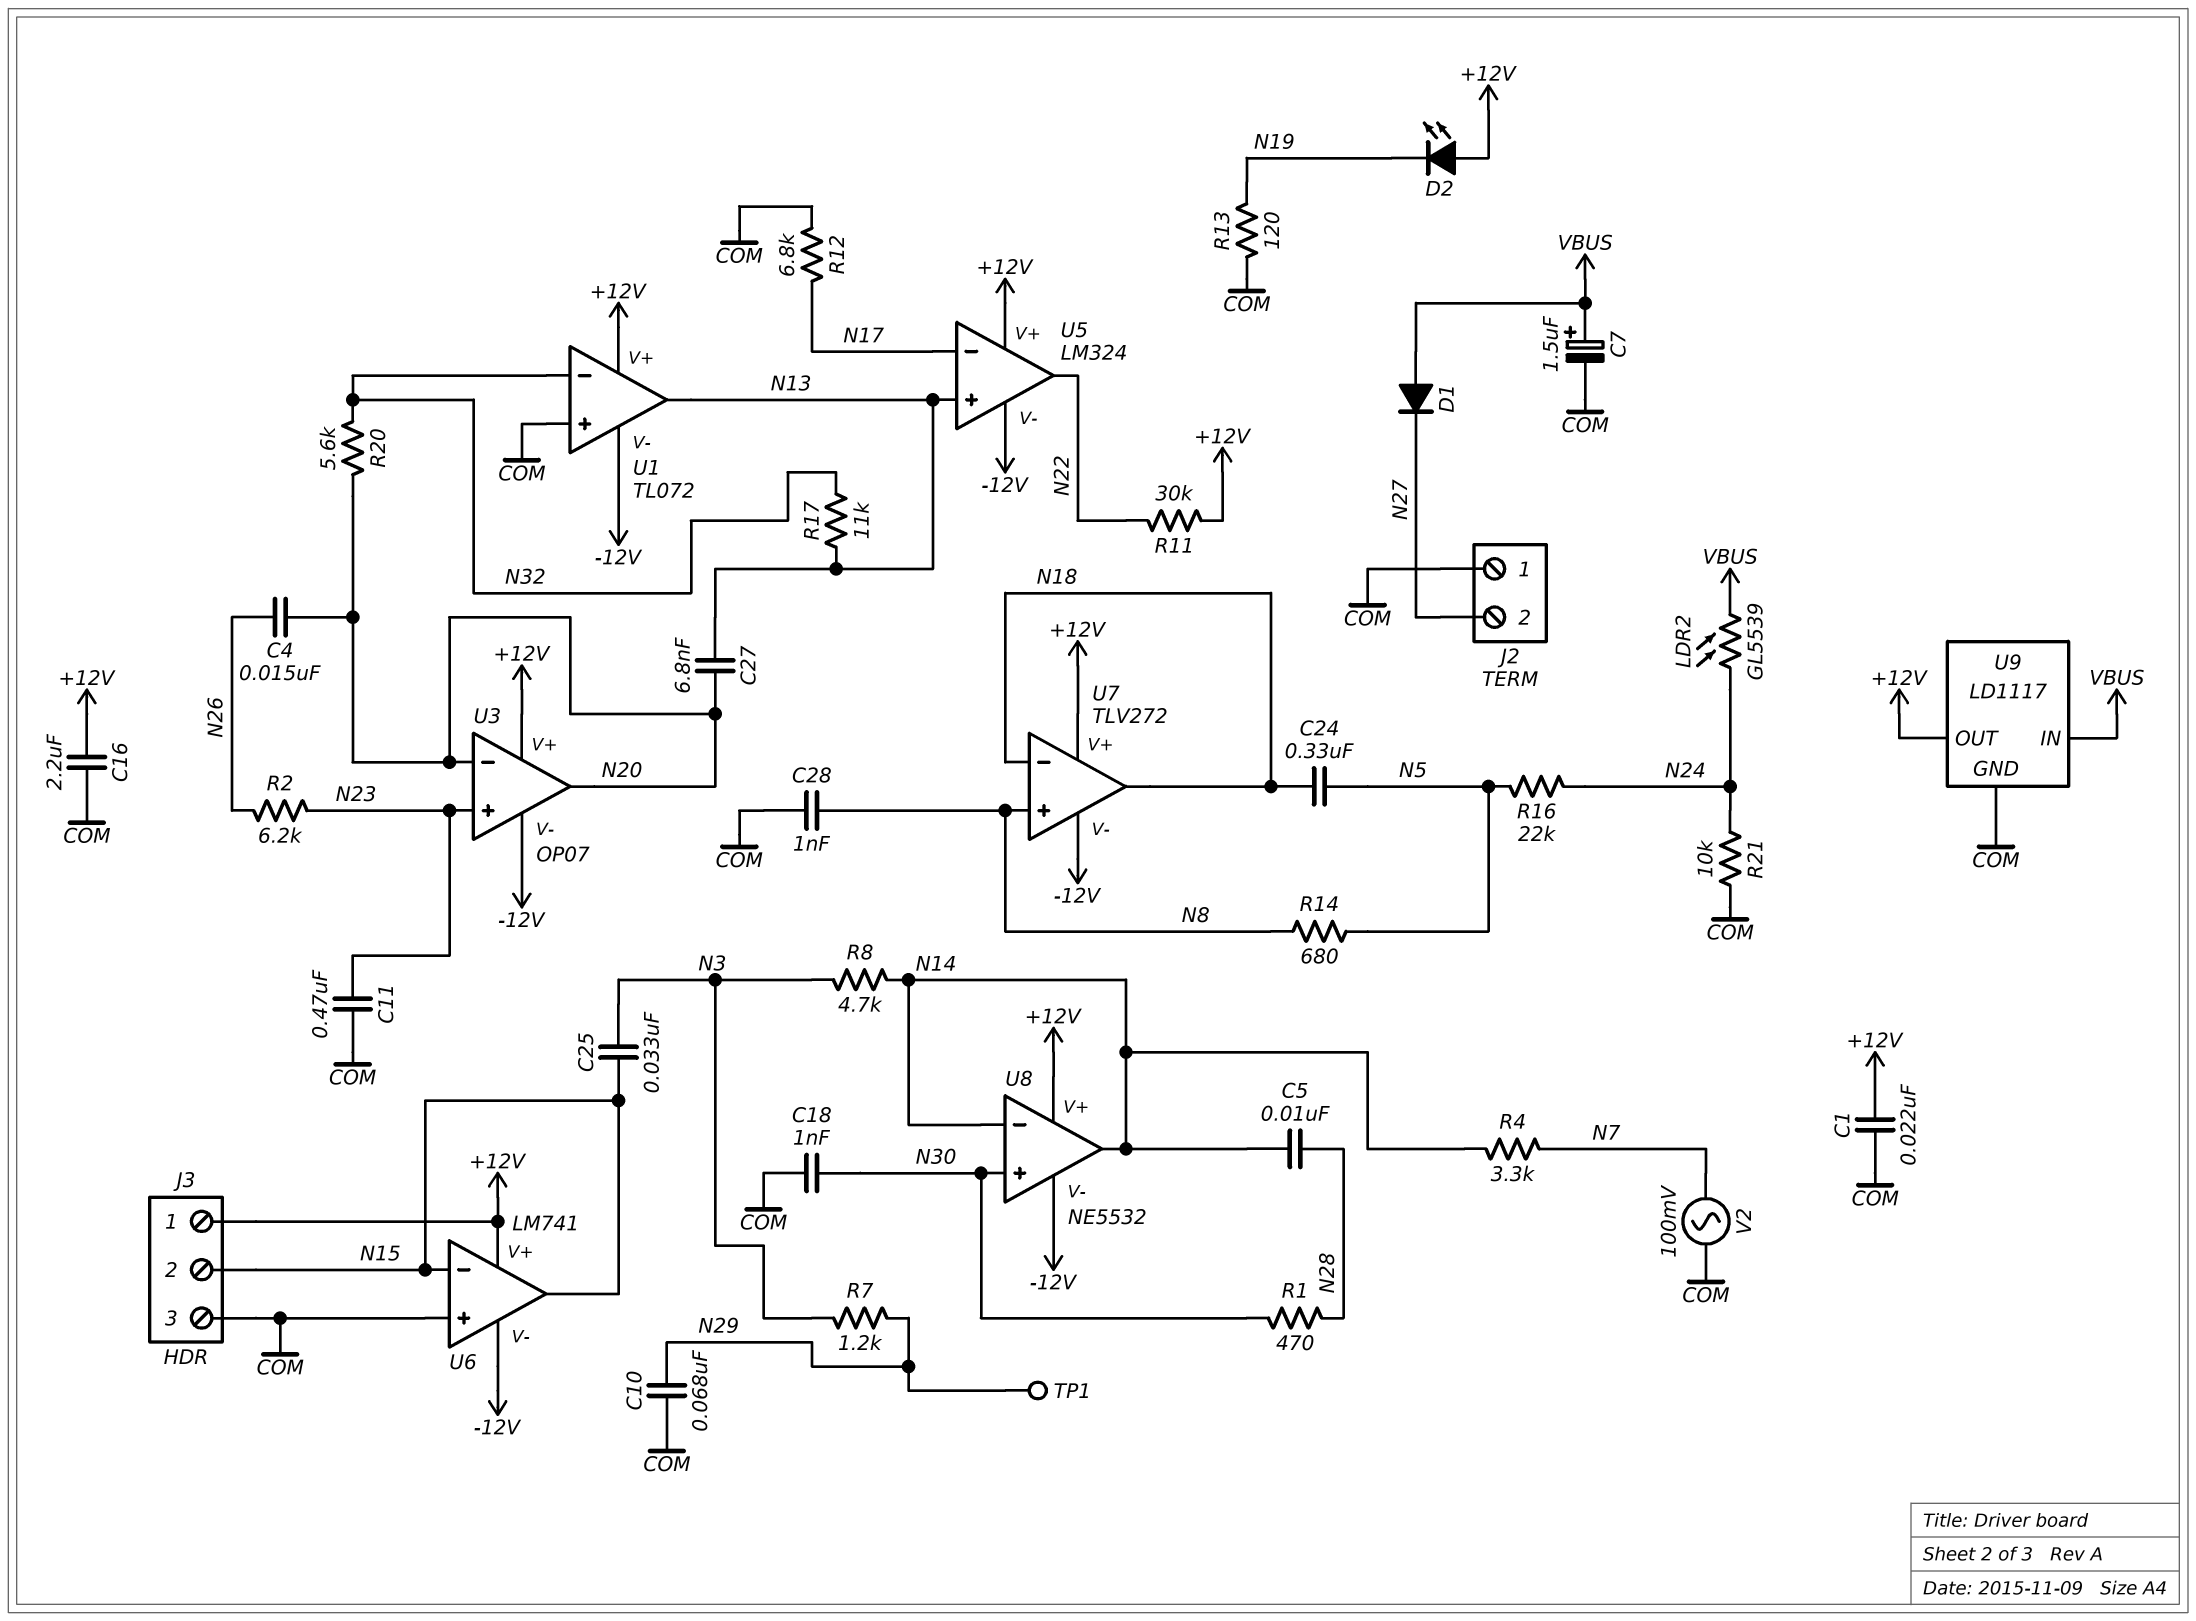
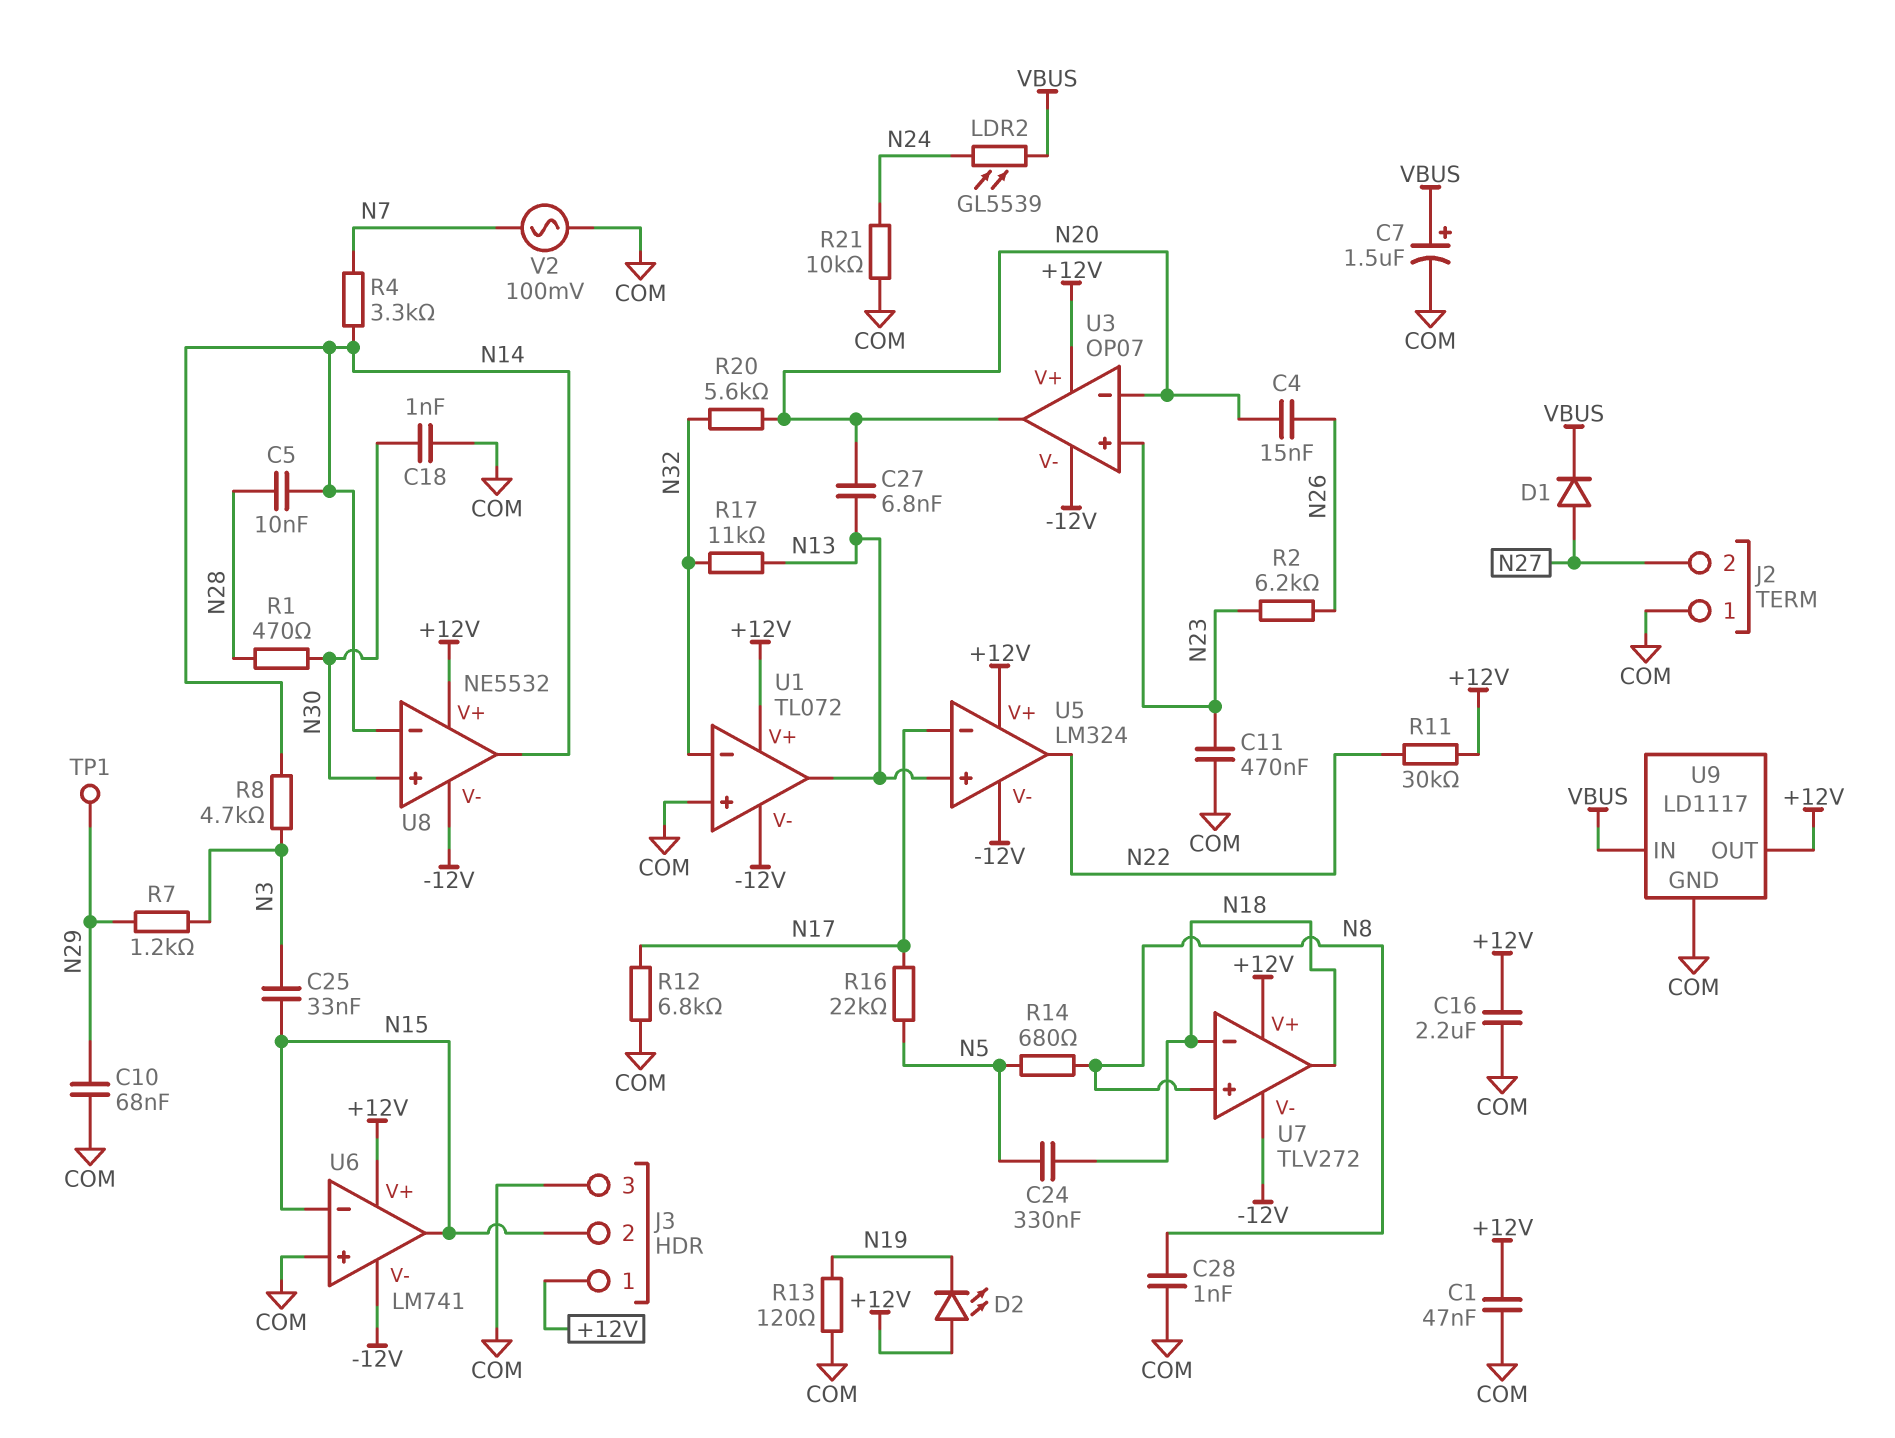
C1: 22nF (+12V, COM) -> 47nF (+12V, COM)
D1: diode (A VBUS, K N27) -> diode (A N27, K VBUS)
R16: 22k (N5, N24) -> 22k (N5, N17)

